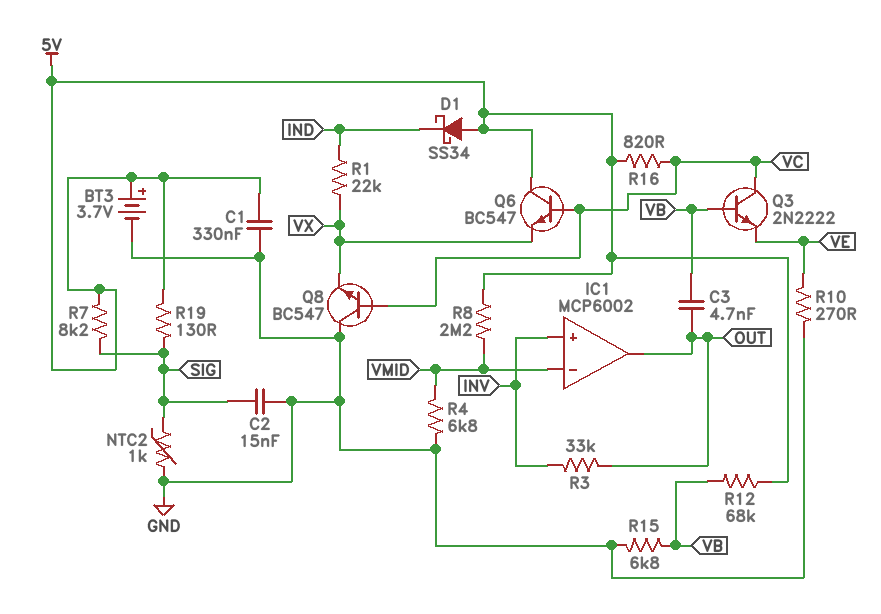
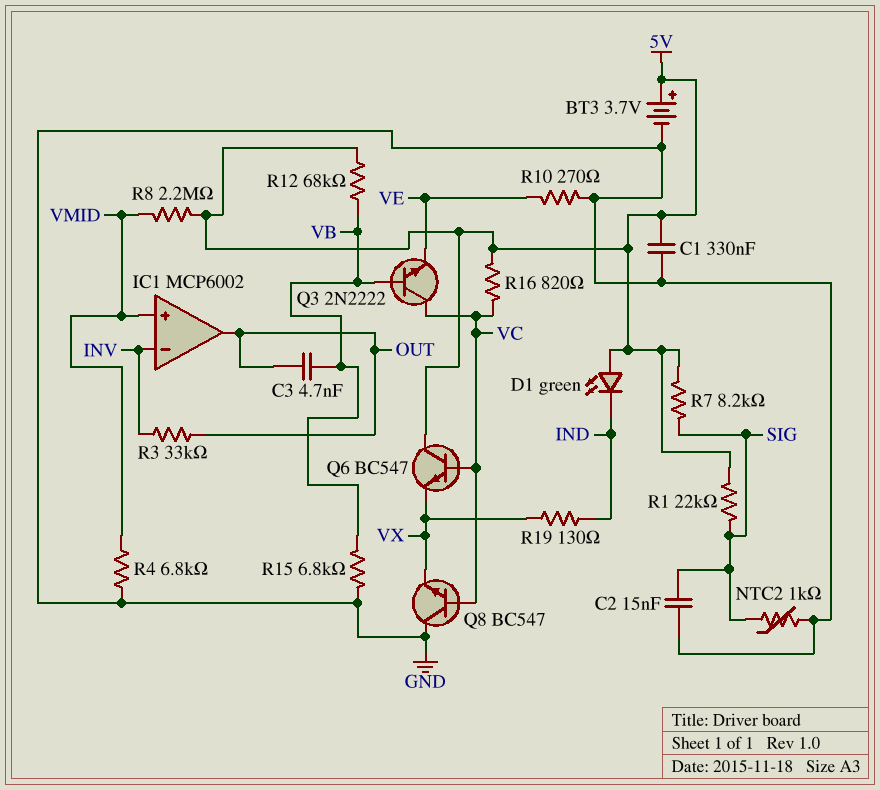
D1: schottky SS34 (A 5V, K IND) -> LED green (A 5V, K IND)
IC1 pin in+: INV -> VMID
IC1 pin in-: VMID -> INV
R1: 22k (IND, VX) -> 22k (5V, SIG)
R19: 130 (5V, SIG) -> 130 (IND, VX)

